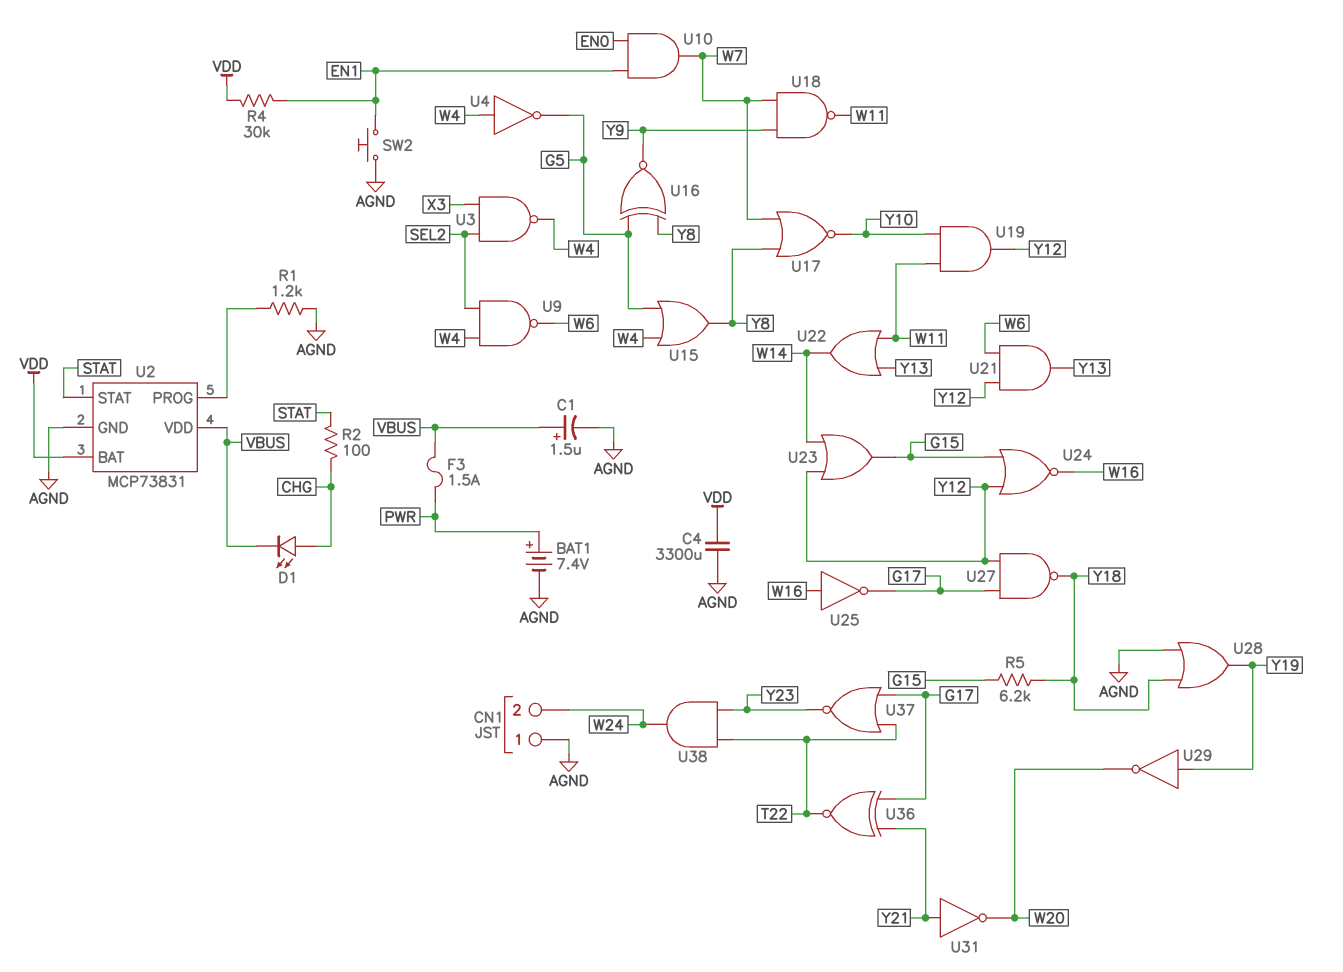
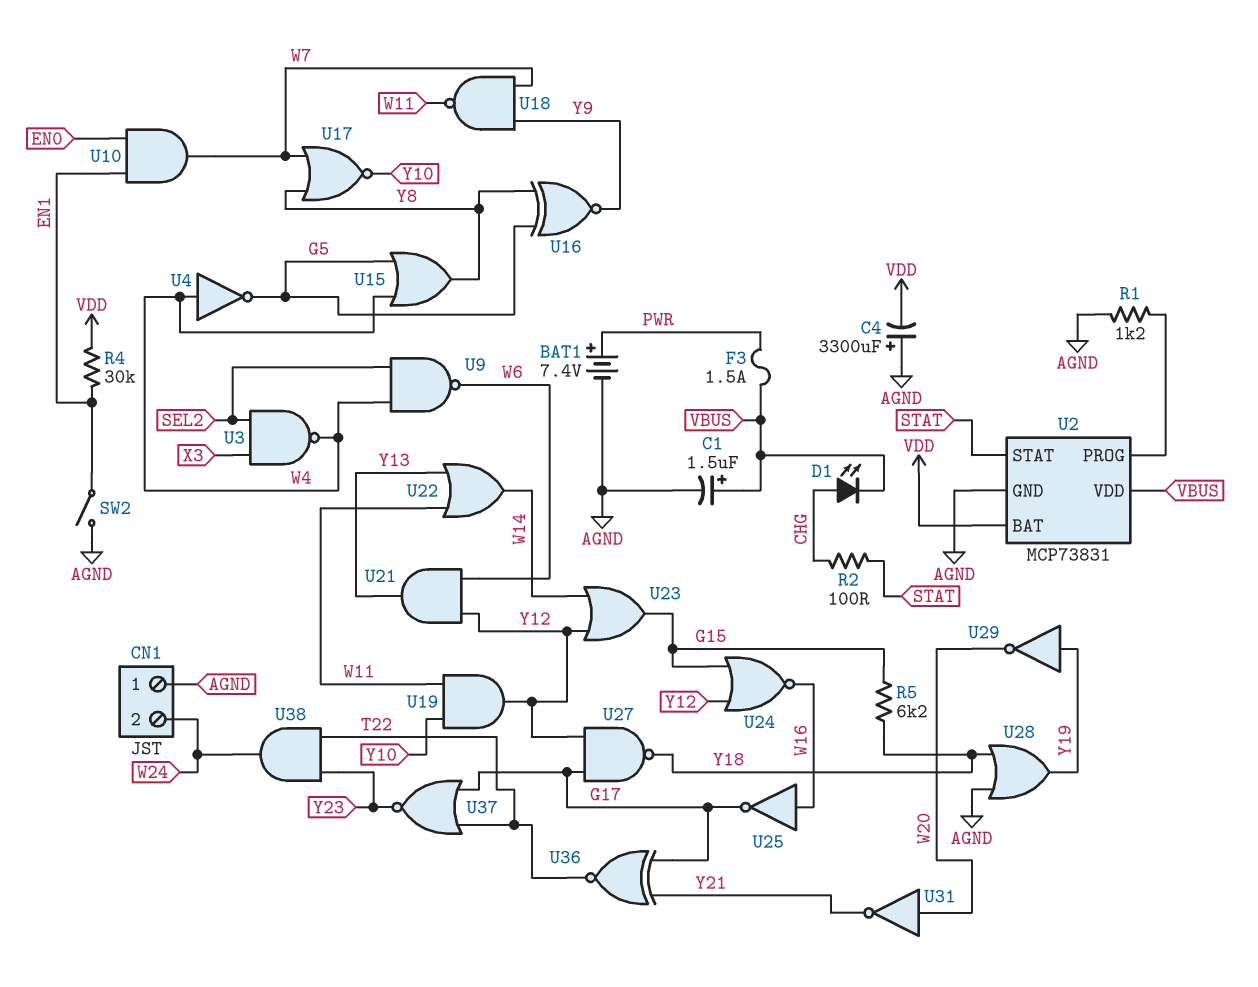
C4: 3300uF (AGND, VDD) -> 3300uF (plus AGND, minus VDD)
SW2: button (AGND, EN1) -> switch (AGND, EN1)
U31: NOT (in Y21, out W20) -> NOT (in W20, out Y21)

